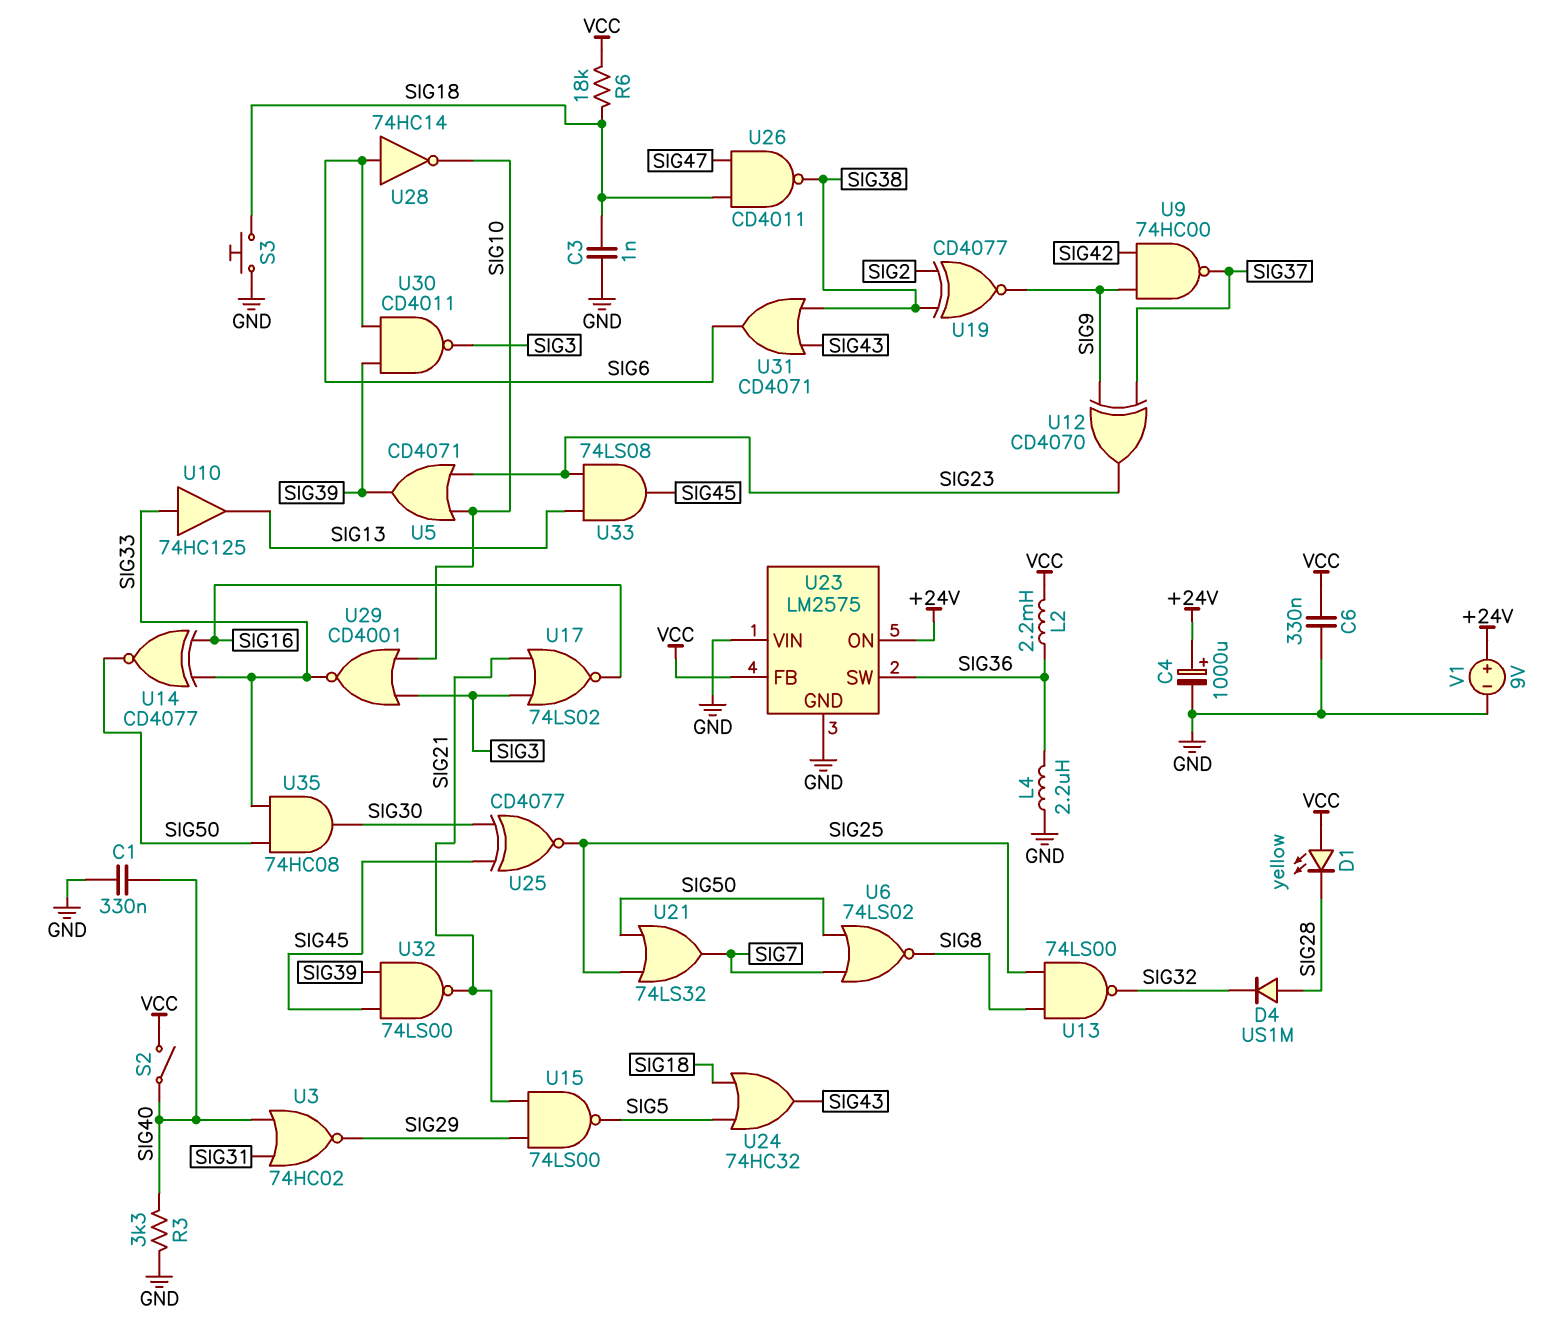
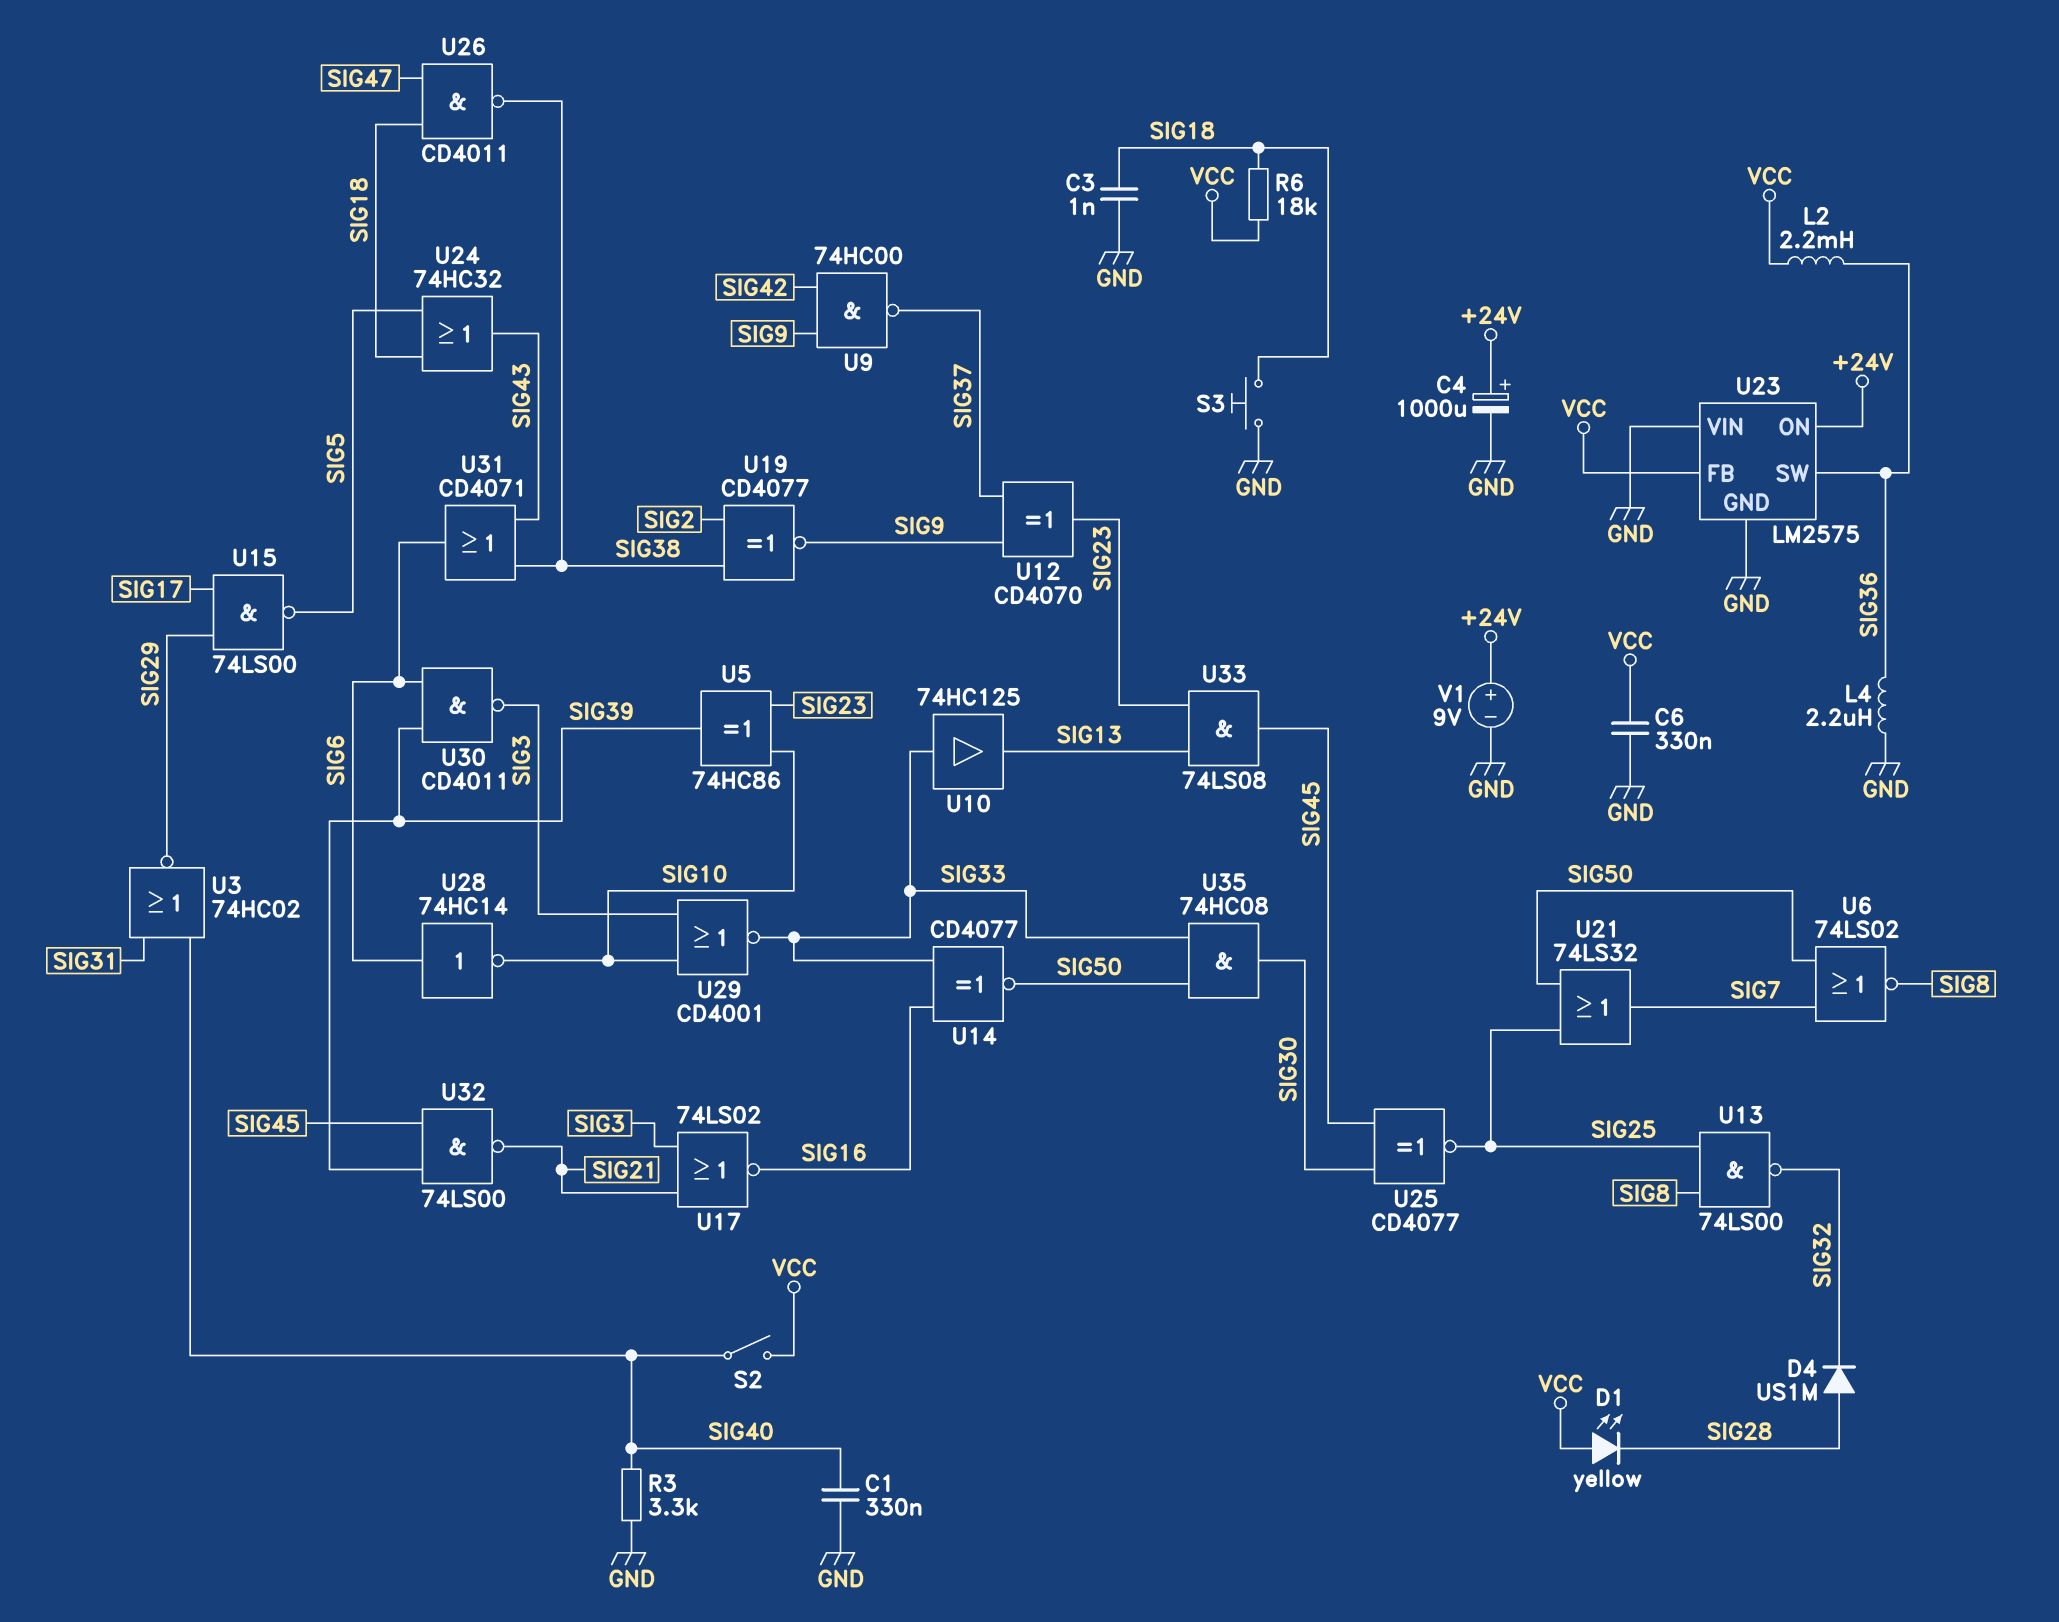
U5: OR CD4071 (in SIG10, in SIG23, out SIG39) -> XOR 74HC86 (in SIG10, in SIG23, out SIG39)
U15: NAND 74LS00 (in SIG21, in SIG29, out SIG5) -> NAND 74LS00 (in SIG17, in SIG29, out SIG5)

